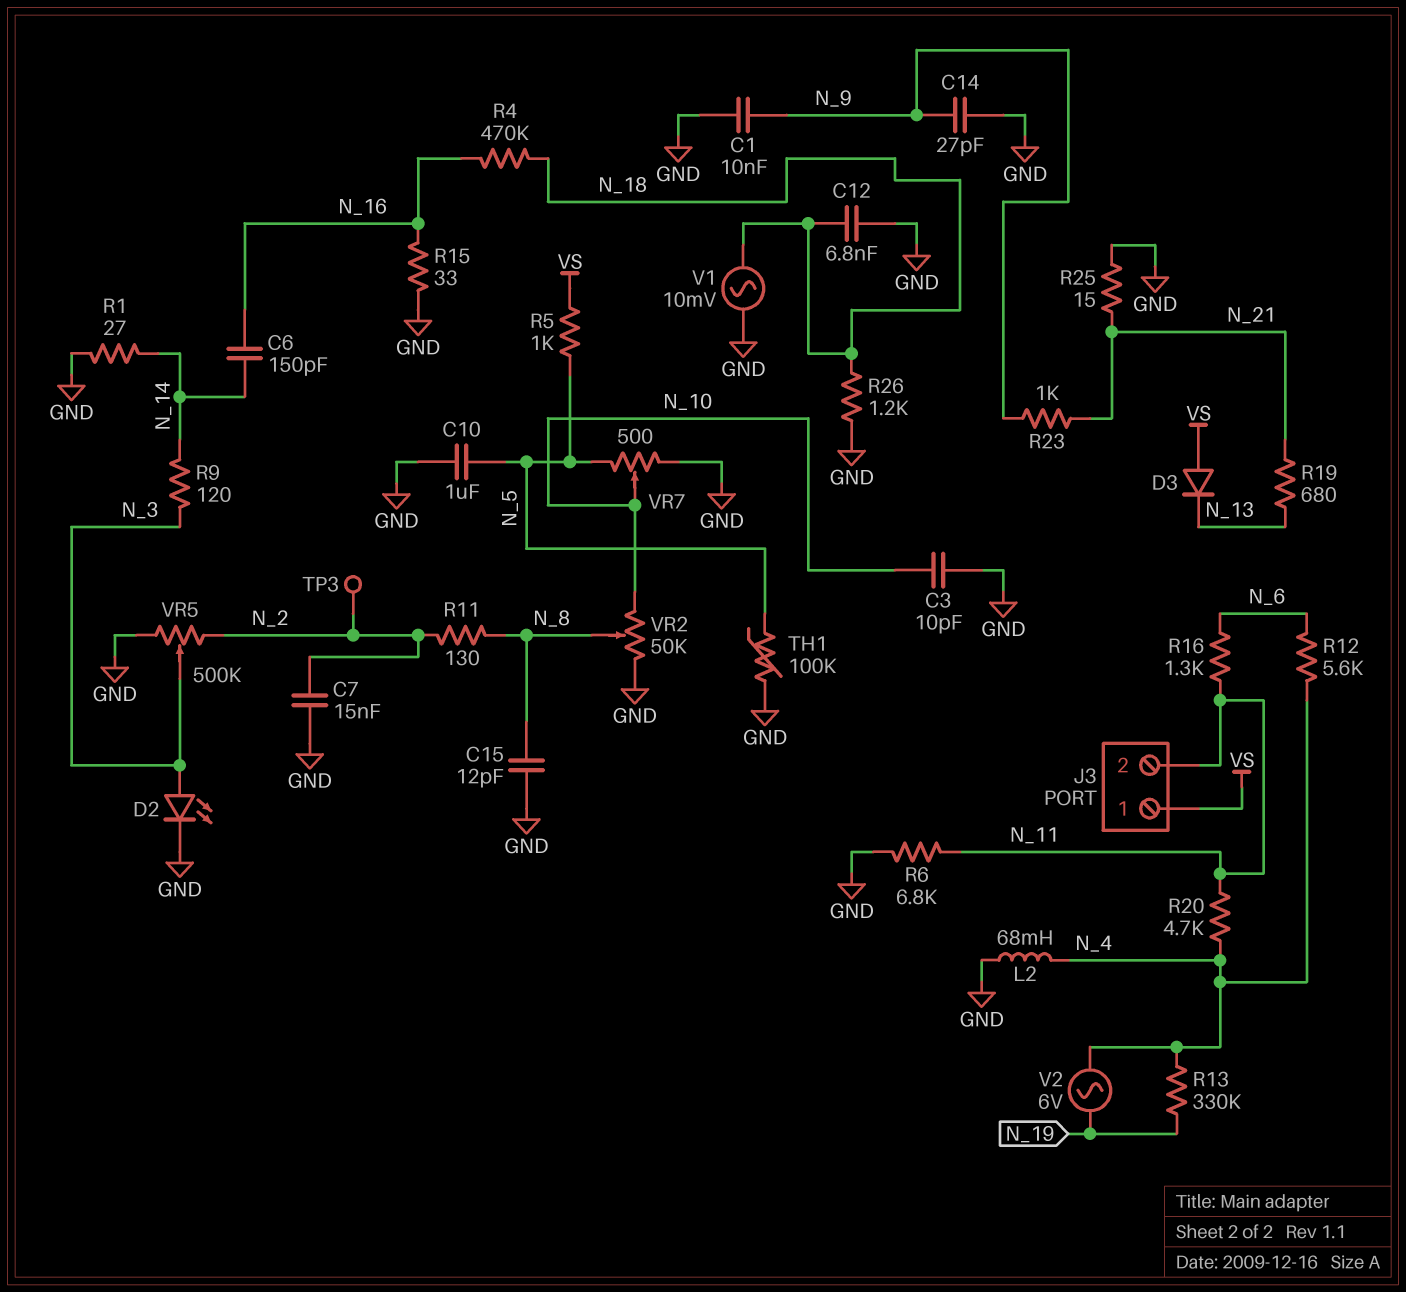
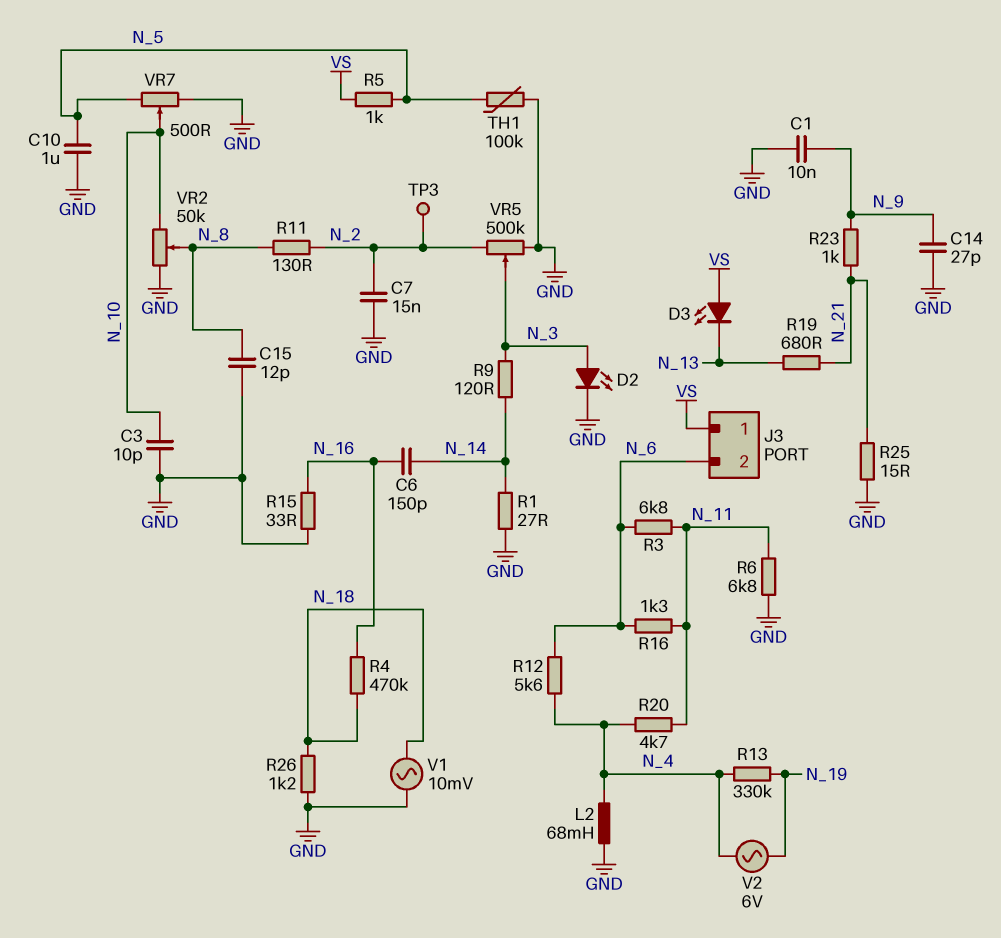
C12: 6.8nF (GND, N_18) -> none
D3: diode (A VS, K N_13) -> LED (A VS, K N_13)
J3 pin 2: N_11 -> N_6
R3: none -> 6.8k (N_6, N_11)

